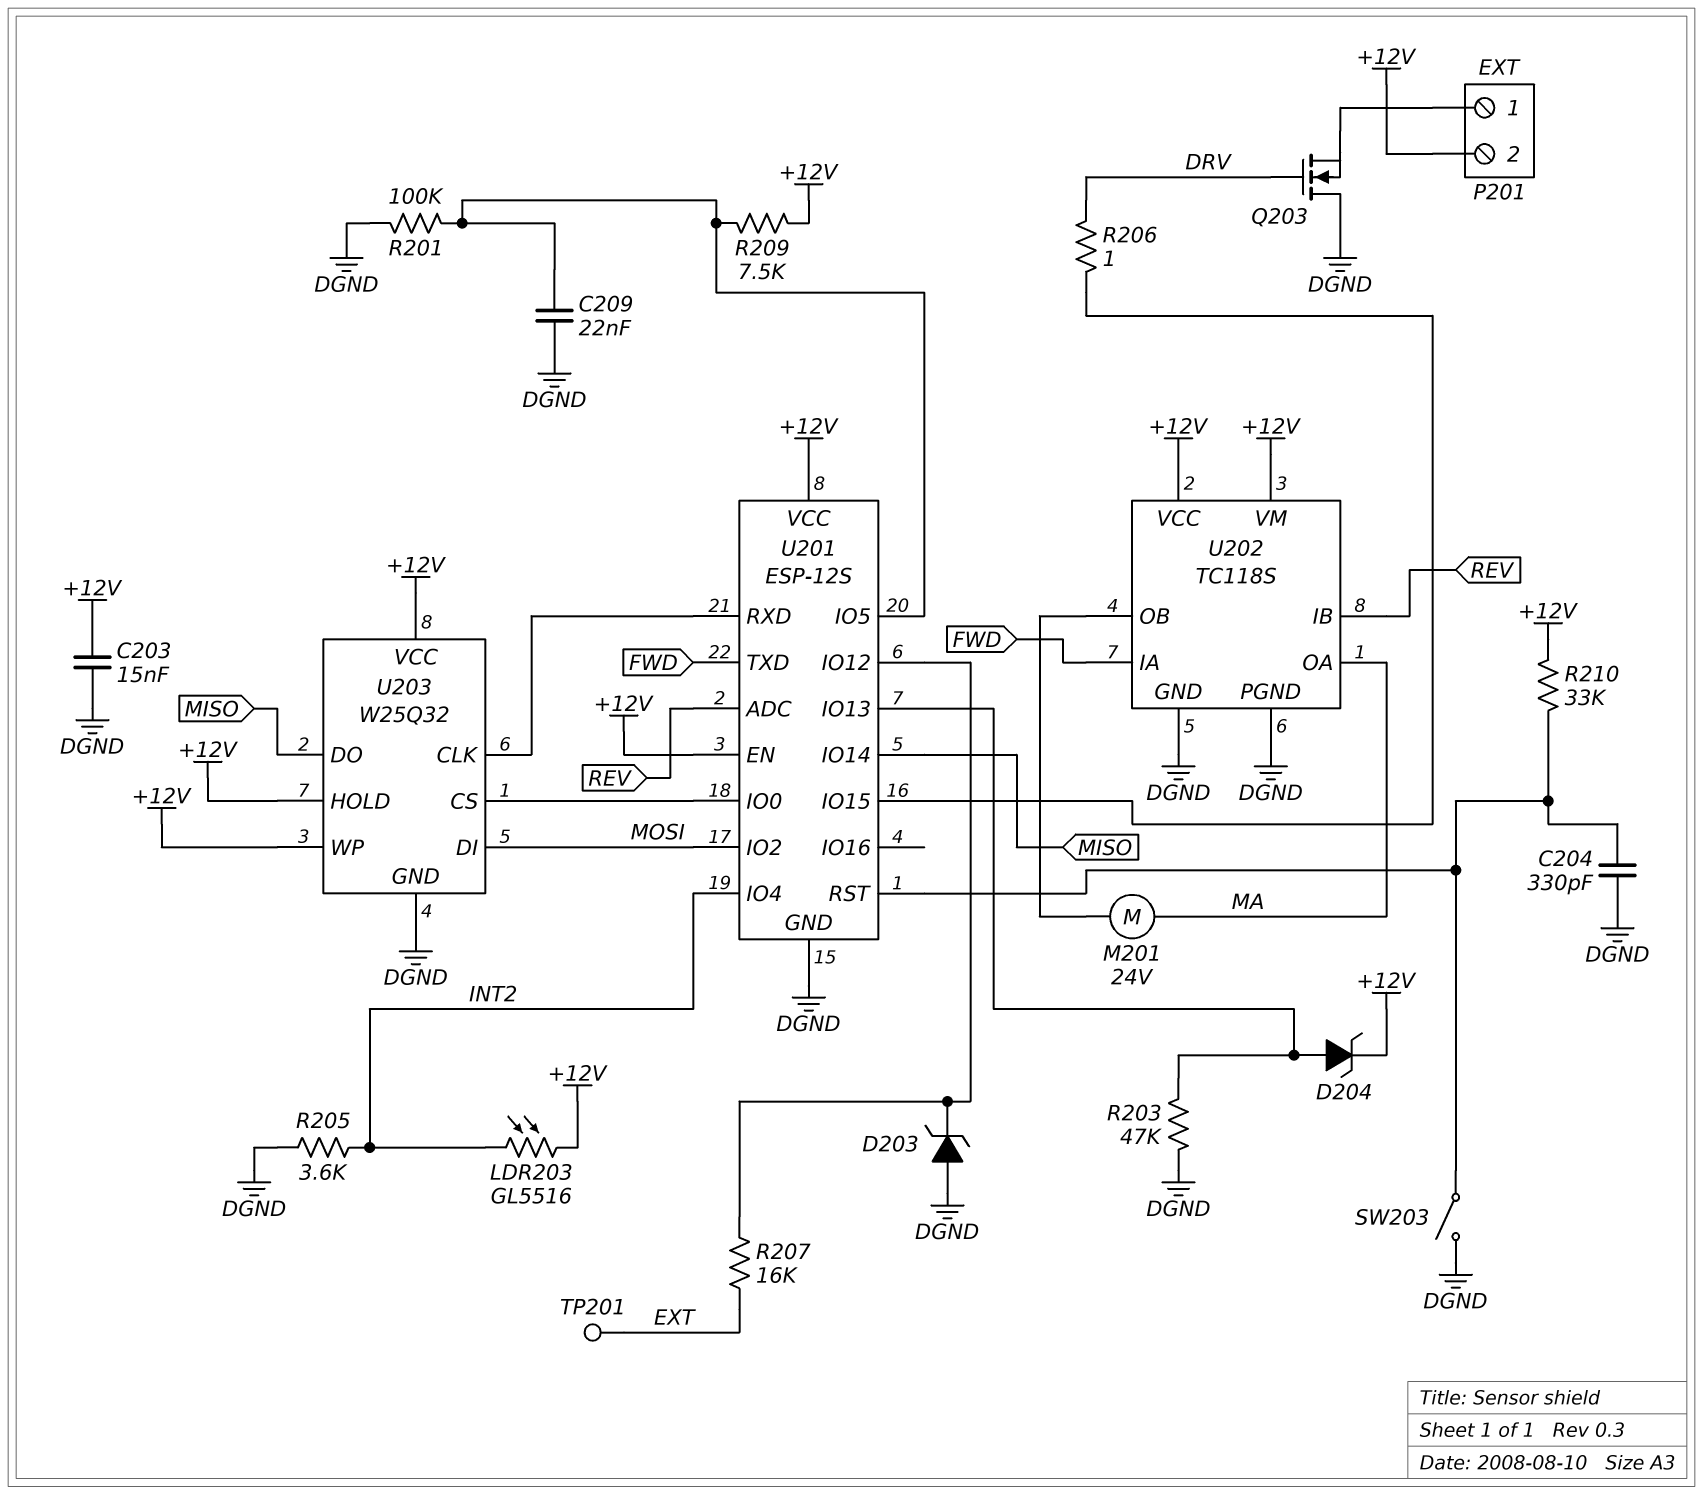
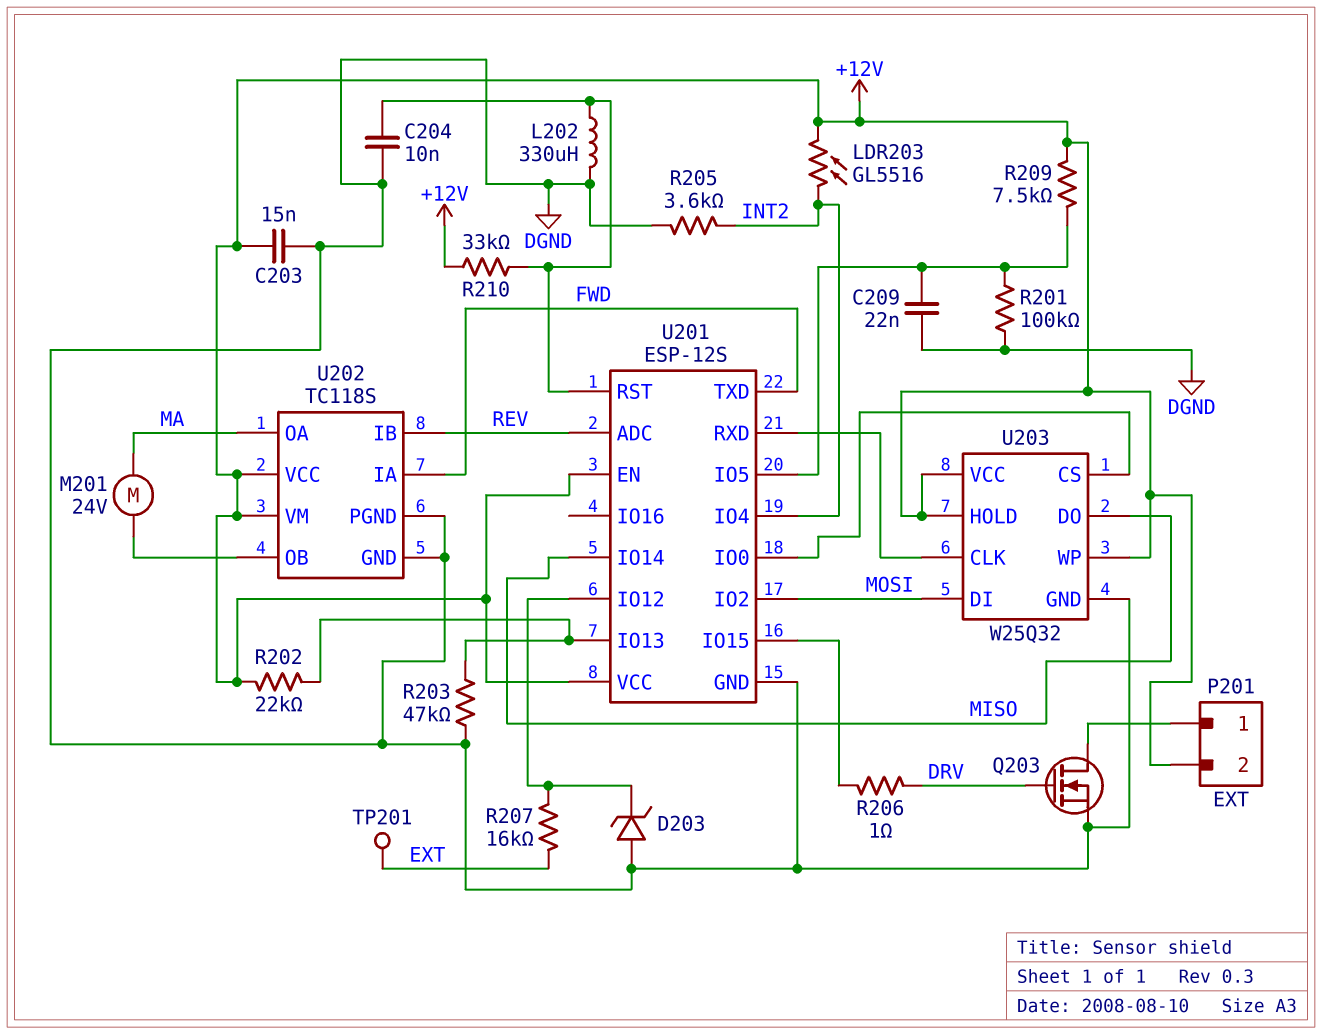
C204: 330pF (DGND, U201/RST) -> 10nF (DGND, U201/RST)
D204: zener (A U201/IO13, K +12V) -> none
L202: none -> 330uH (DGND, U201/RST)
Q203: NMOS (G DRV, D DGND, S P201/1) -> NMOS (G DRV, D P201/1, S DGND)
R202: none -> 22k (+12V, U201/IO13)
SW203: switch (DGND, U201/RST) -> none

